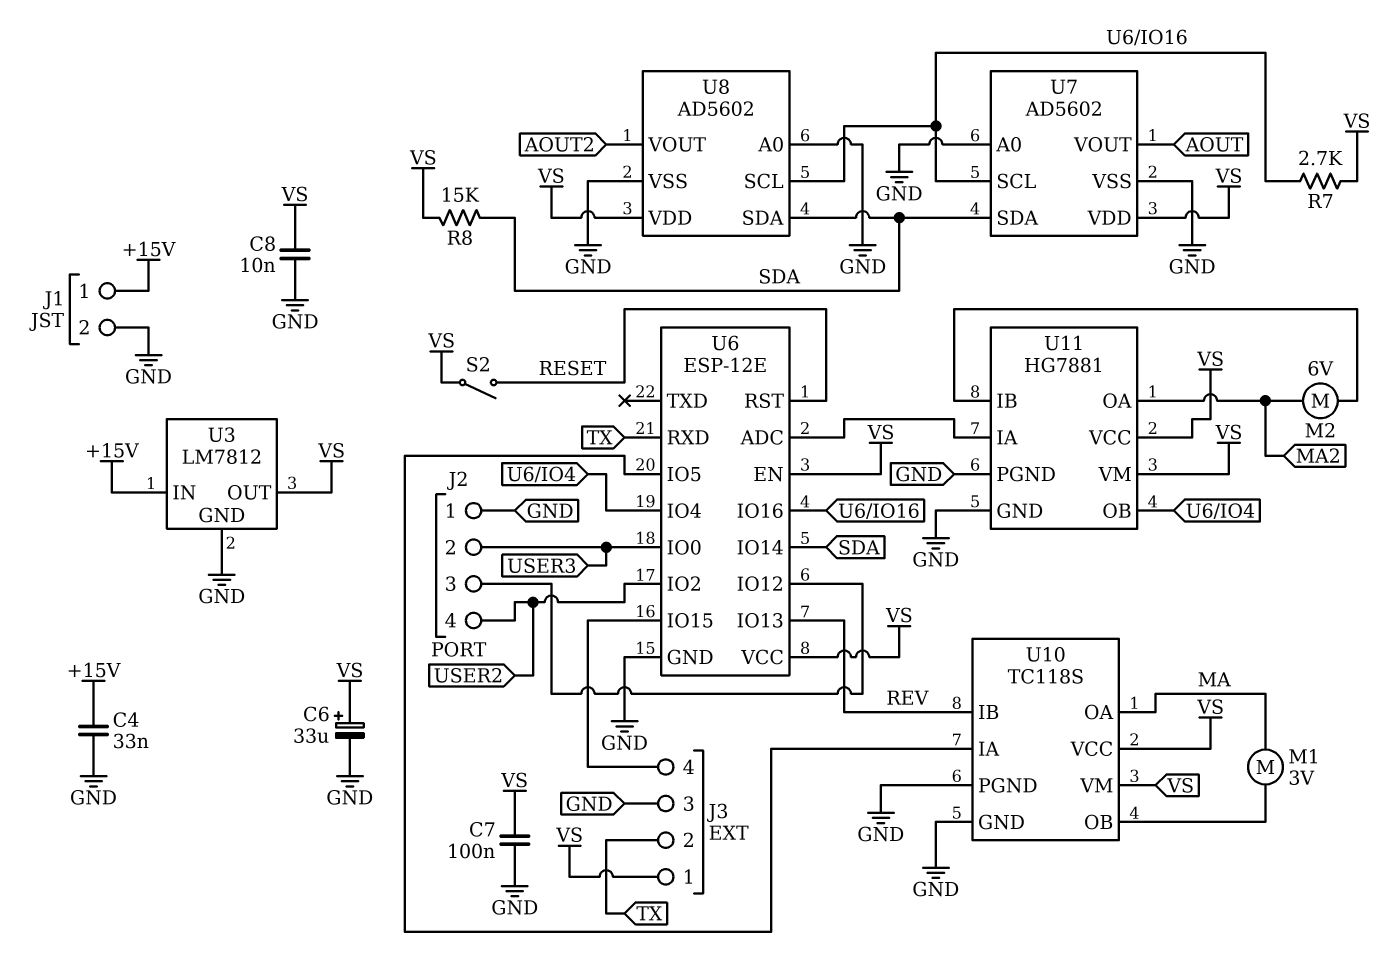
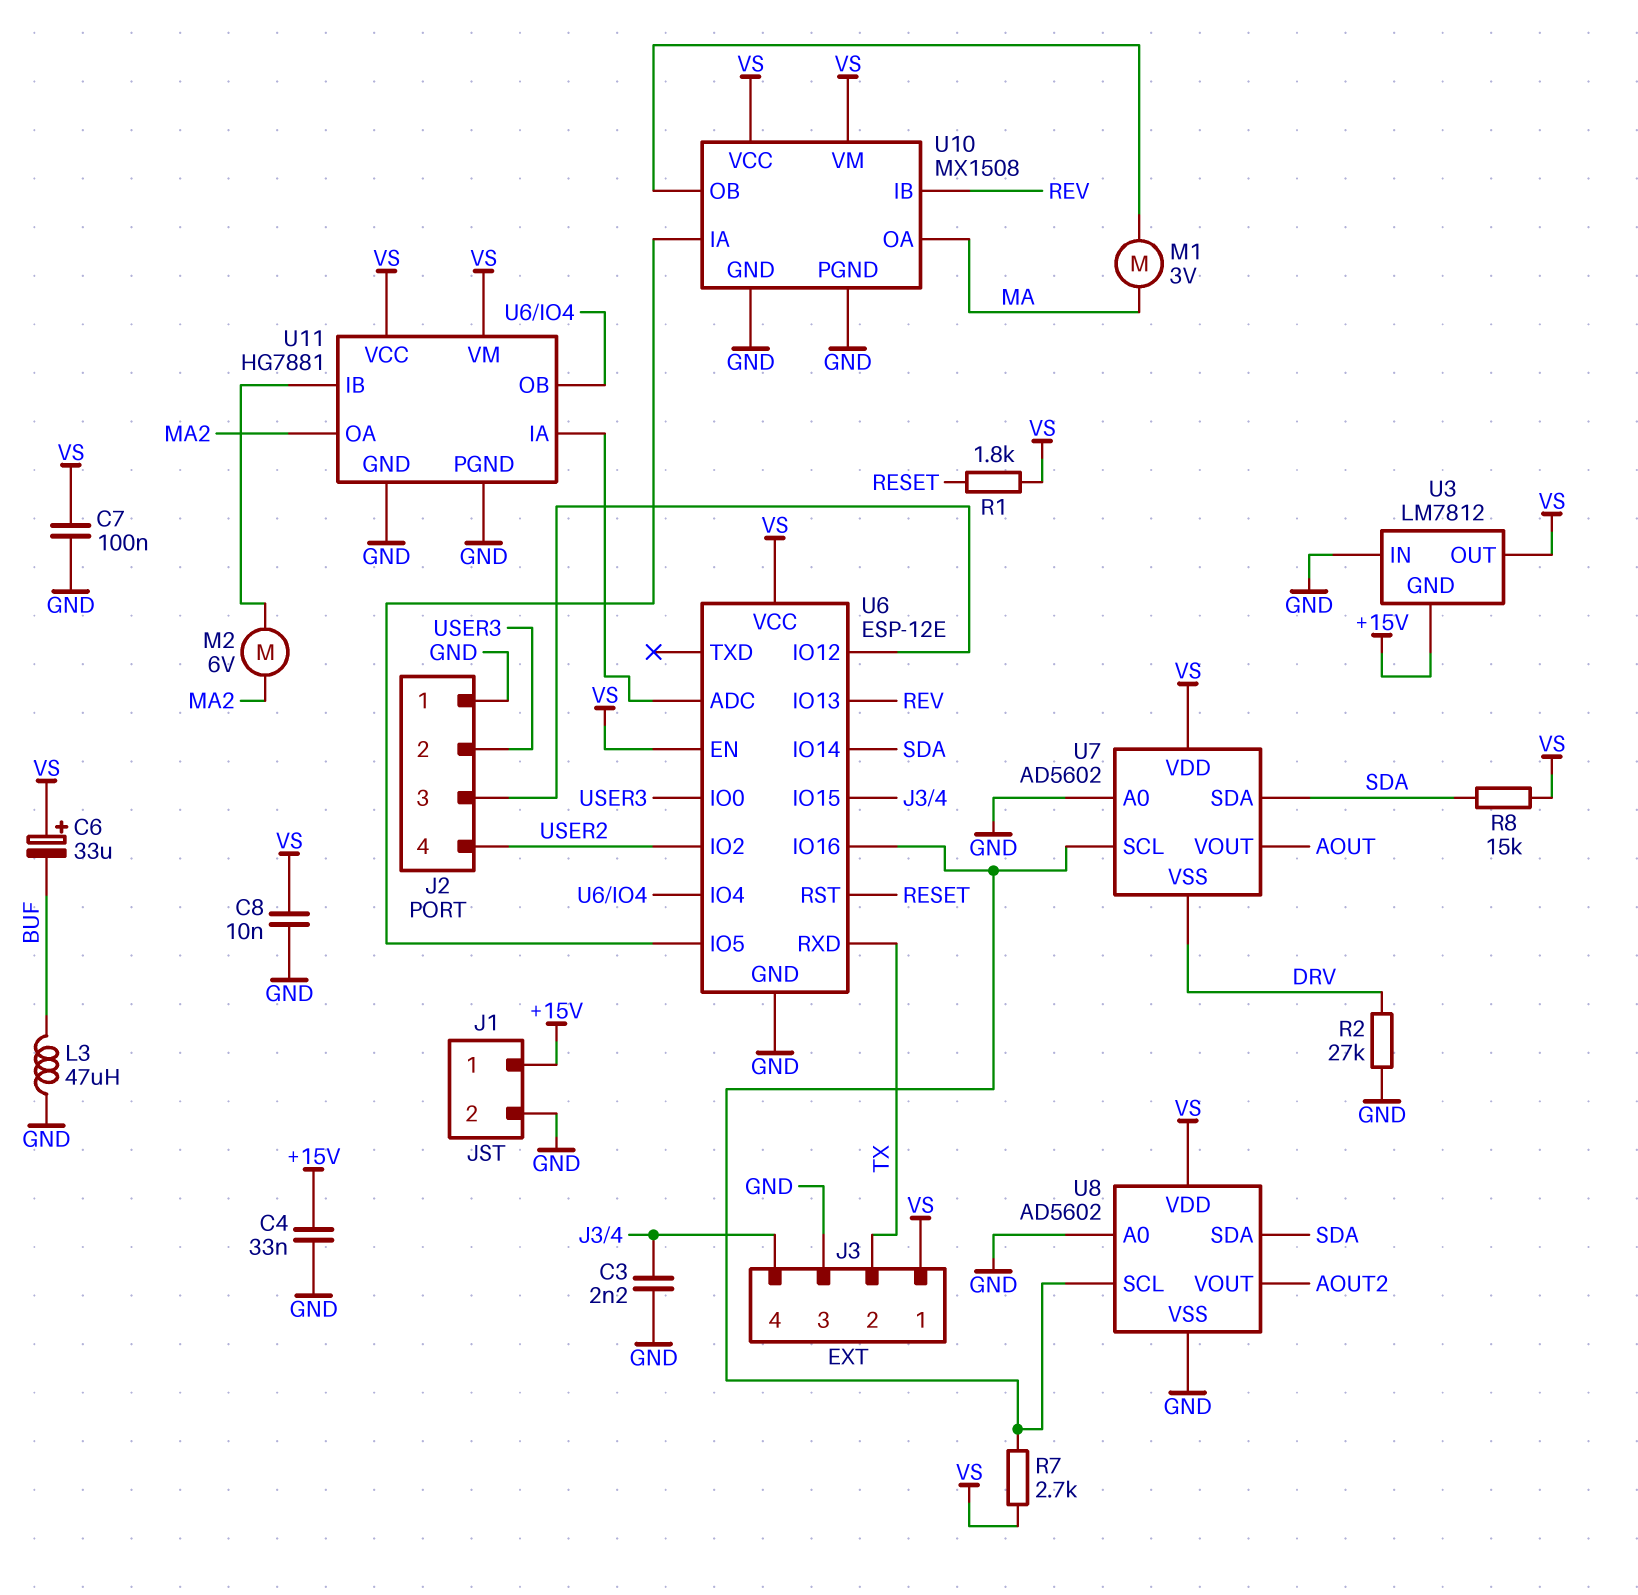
C3: none -> 2.2nF (GND, J3/4)
C6: 33uF (plus VS, minus GND) -> 33uF (plus VS, minus BUF)
L3: none -> 47uH (BUF, GND)
R1: none -> 1.8k (RESET, VS)
R2: none -> 27k (DRV, GND)
S2: switch (RESET, VS) -> none
U3 pin GND: GND -> +15V
U3 pin IN: +15V -> GND
U7 pin VSS: GND -> DRV
U10: TC118S -> MX1508

